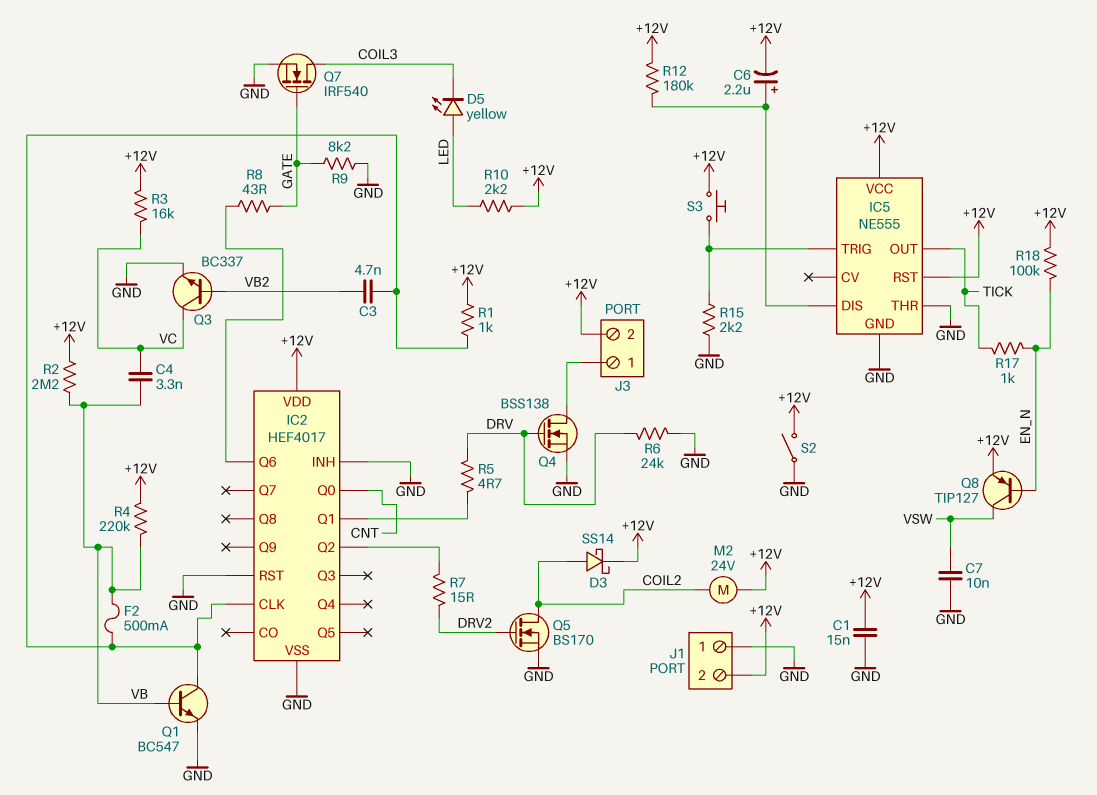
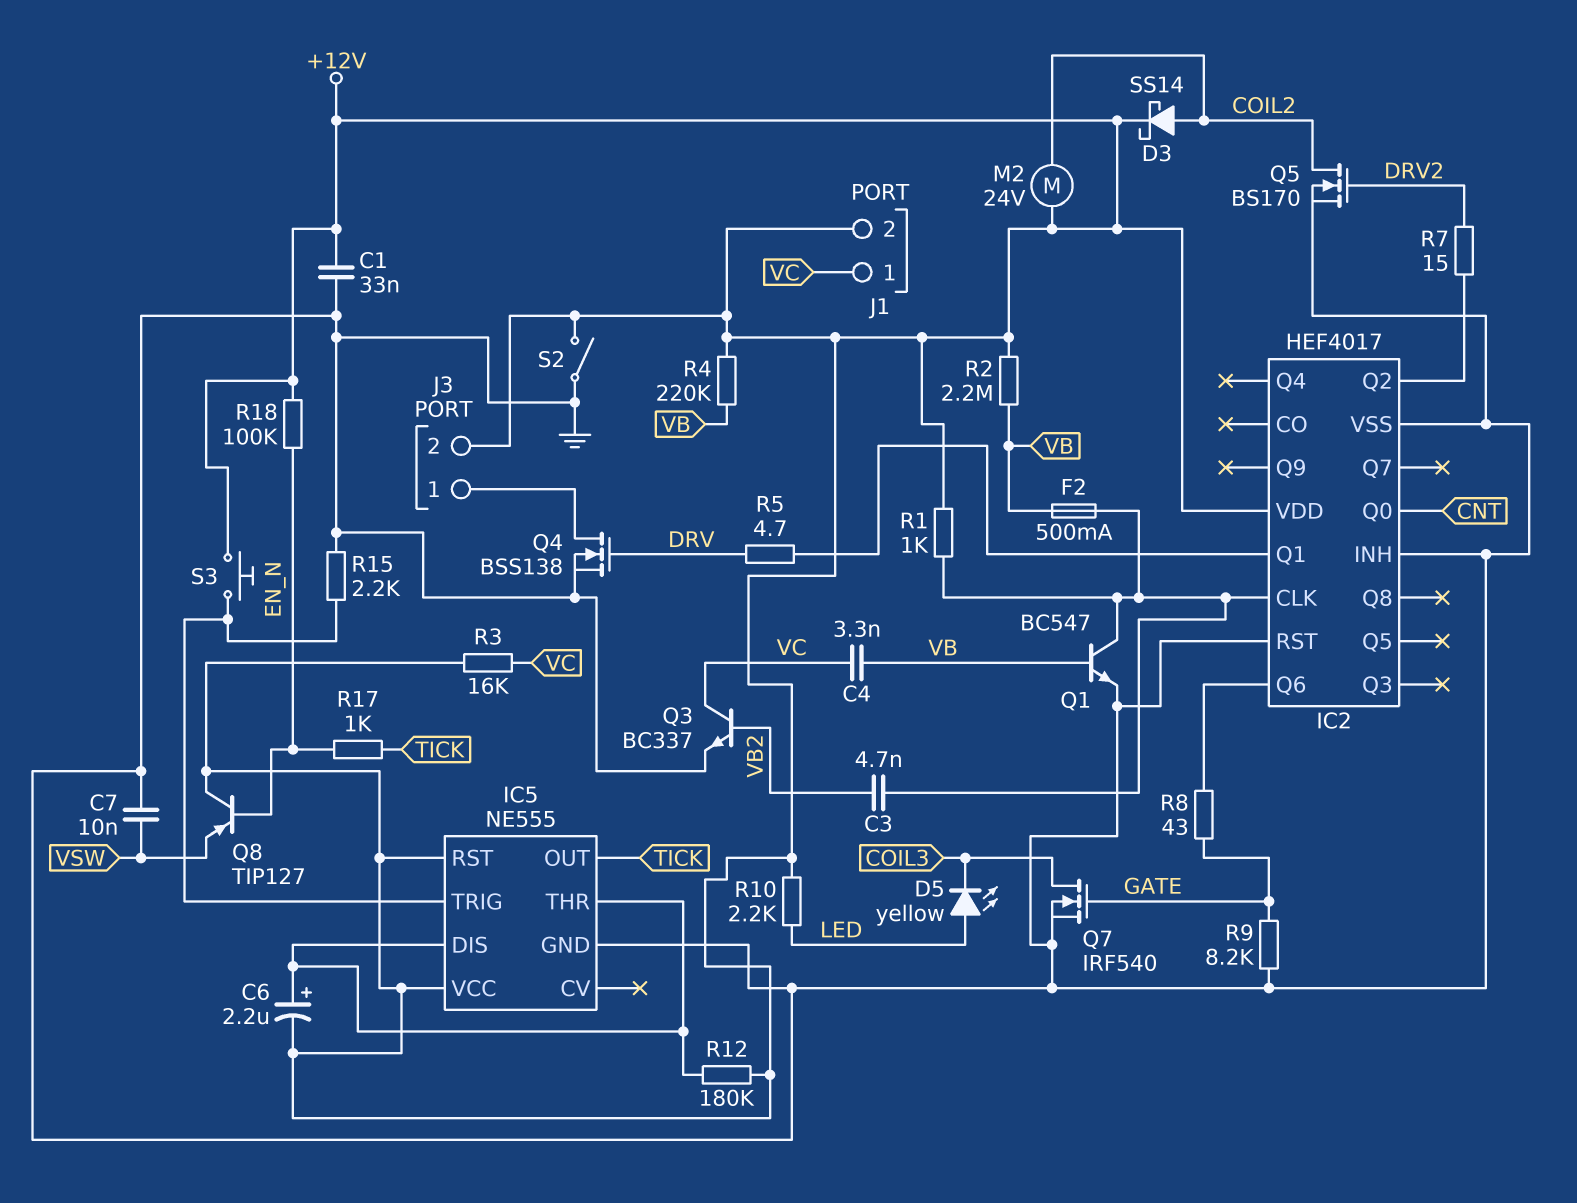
C1: 15nF (+12V, GND) -> 33nF (+12V, GND)
IC5 pin THR: GND -> IC5/DIS
J1 pin 1: GND -> VC
Q8: PNP TIP127 (B EN_N, C VSW, E +12V) -> PNP TIP127 (B EN_N, C +12V, E VSW)
R6: 24k (DRV, GND) -> none

